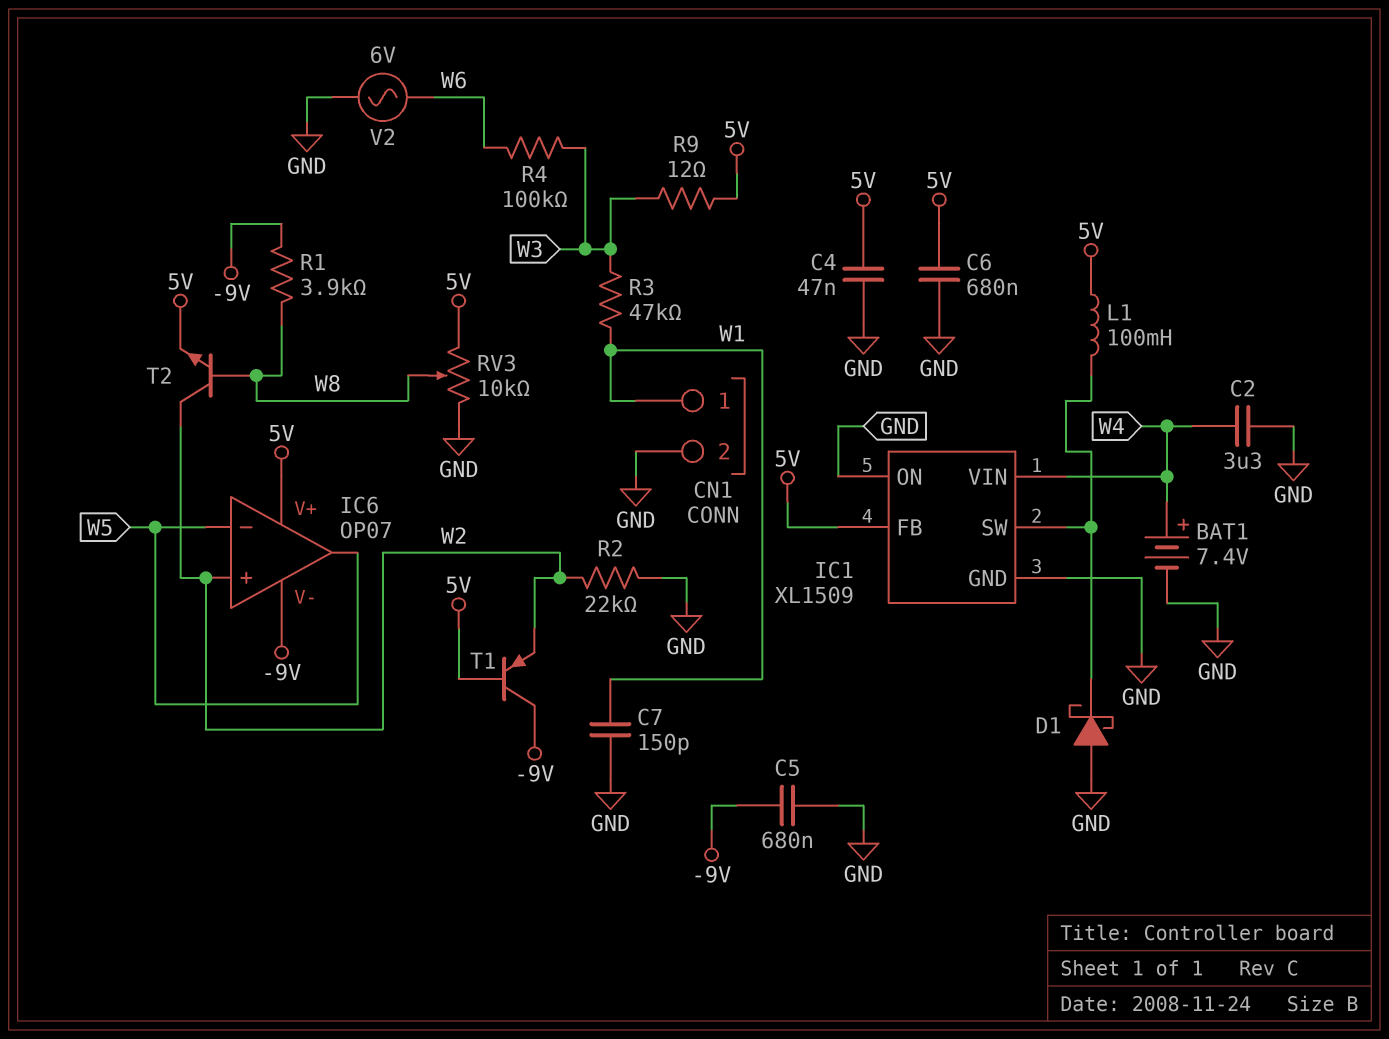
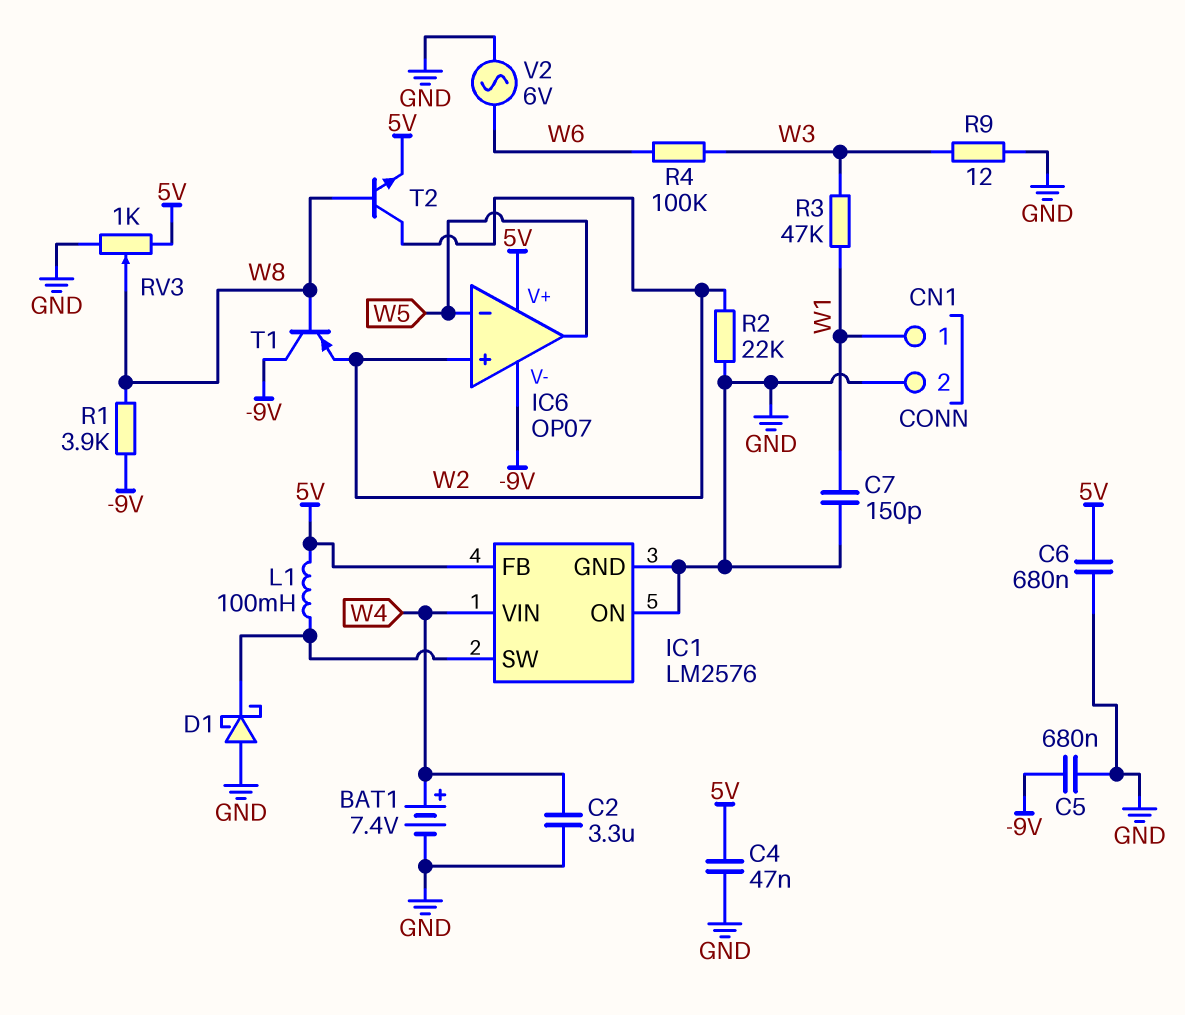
IC1: XL1509 -> LM2576
R9: 12 (5V, W3) -> 12 (GND, W3)
RV3: 10k (5V, GND, wiper W8) -> 1k (5V, GND, wiper W8)
T1: PNP (B 5V, C -9V, E W2) -> PNP (B W8, C -9V, E W2)

